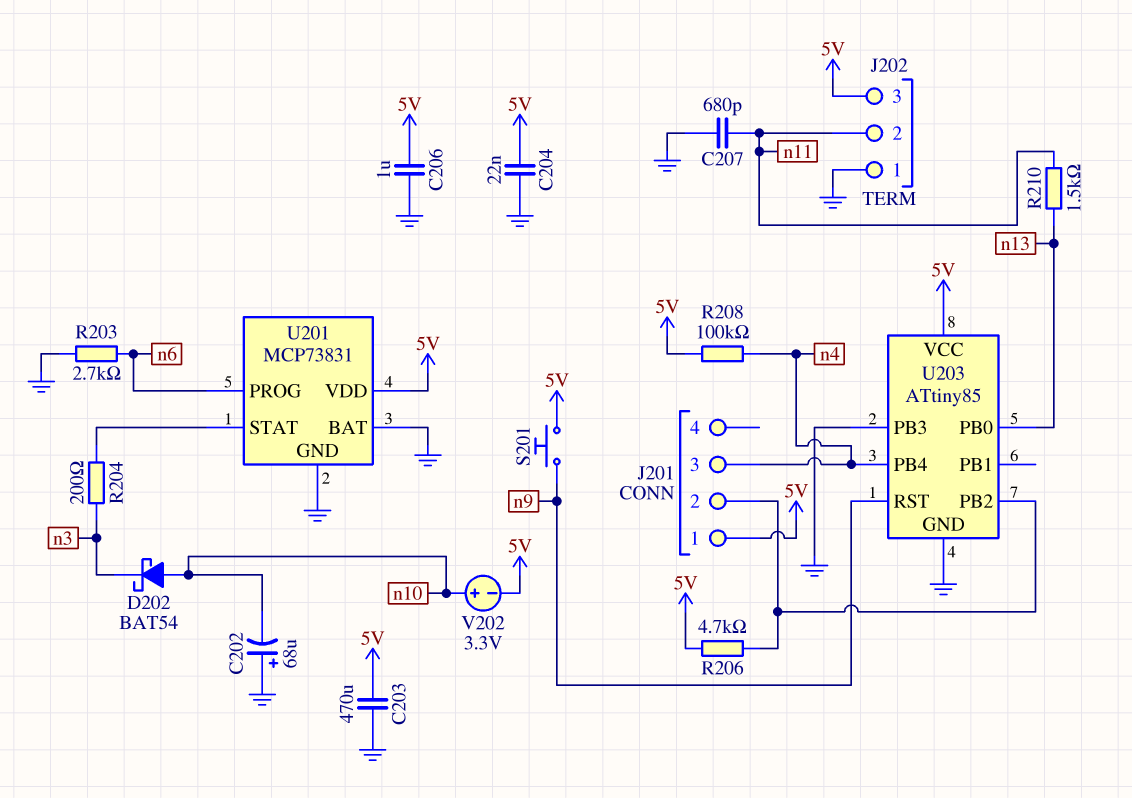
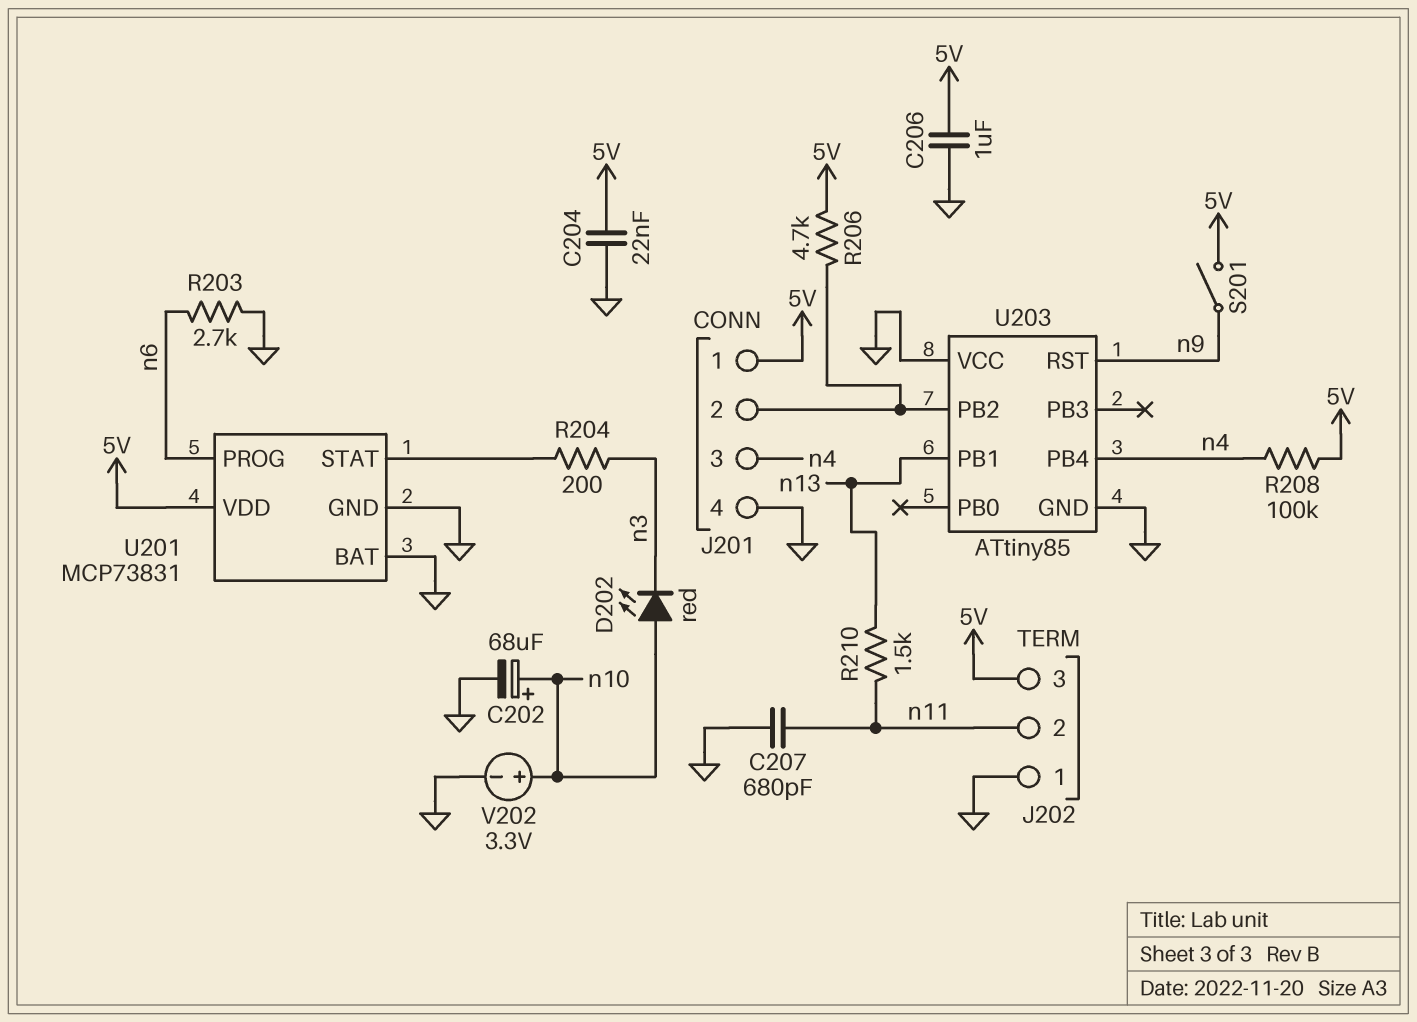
C202: 68uF (plus GND, minus n10) -> 68uF (plus n10, minus GND)
C203: 470uF (5V, GND) -> none
D202: schottky BAT54 (A n10, K n3) -> LED red (A n10, K n3)
J201 pin 4: none -> GND
S201: button (5V, n9) -> switch (5V, n9)
U203 pin PB0: n13 -> none
U203 pin PB1: none -> n13
U203 pin PB3: GND -> none
U203 pin VCC: 5V -> GND
V202: 3.3V (plus n10, minus 5V) -> 3.3V (plus n10, minus GND)

